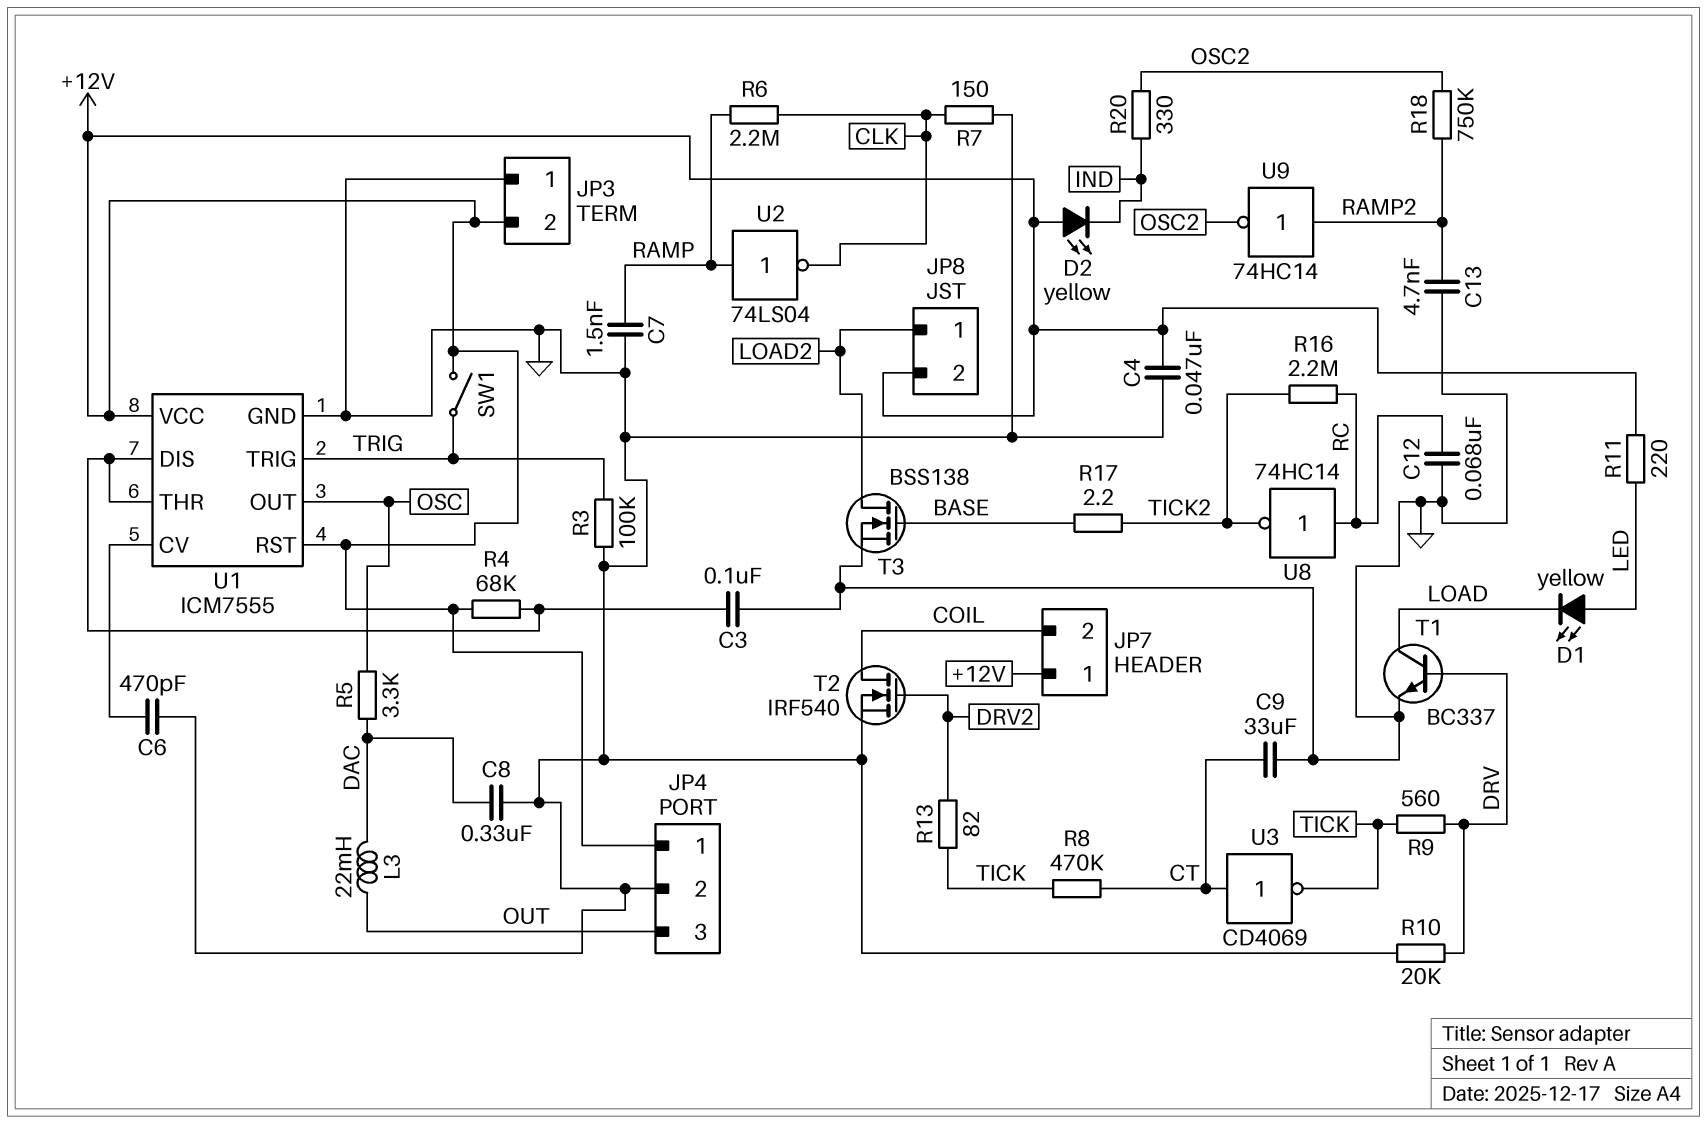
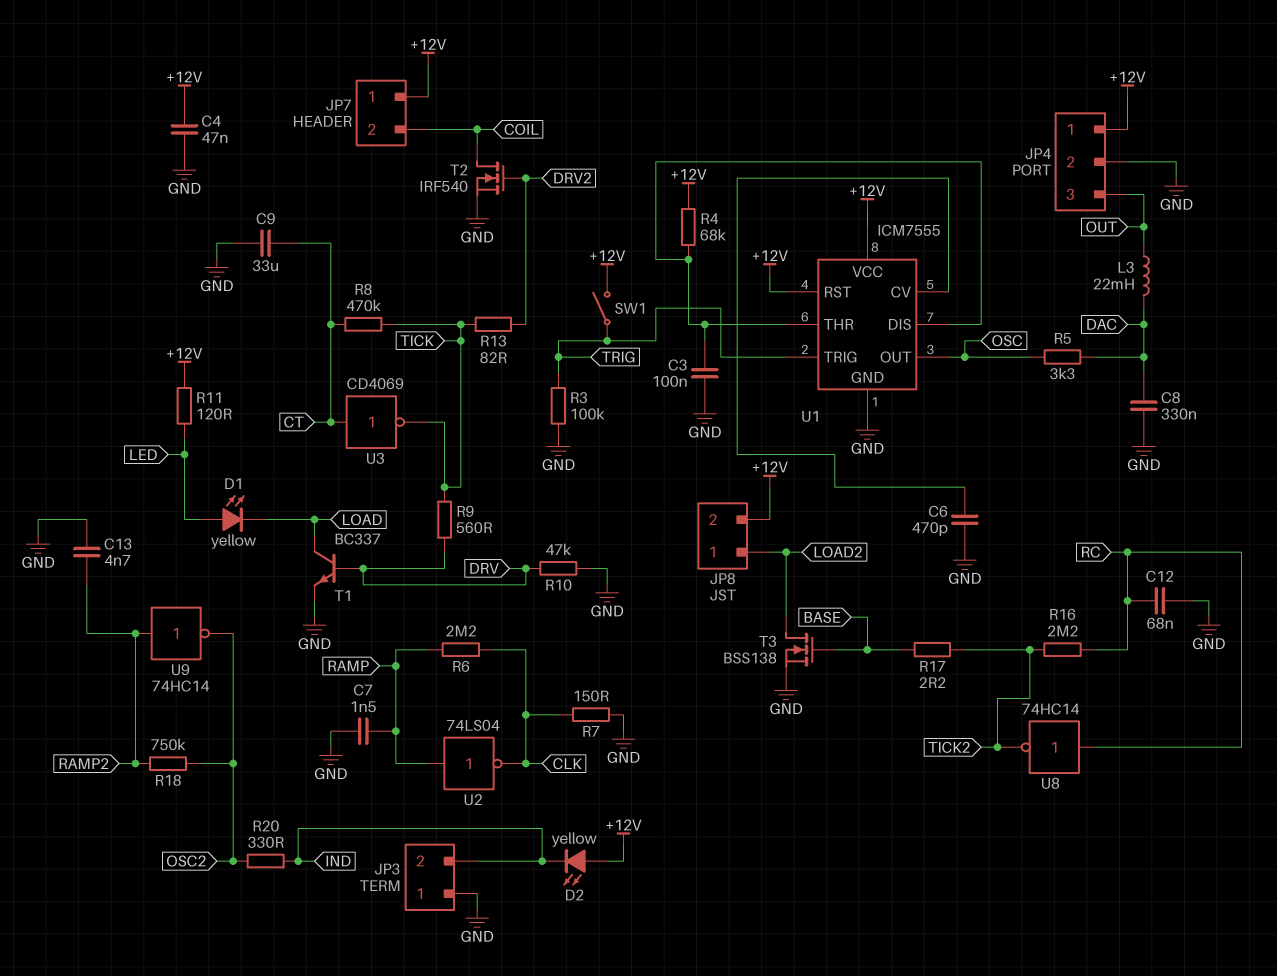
JP3 pin 2: +12V -> IND
R10: 20k (DRV, GND) -> 47k (DRV, GND)
R11: 220 (+12V, LED) -> 120 (+12V, LED)

